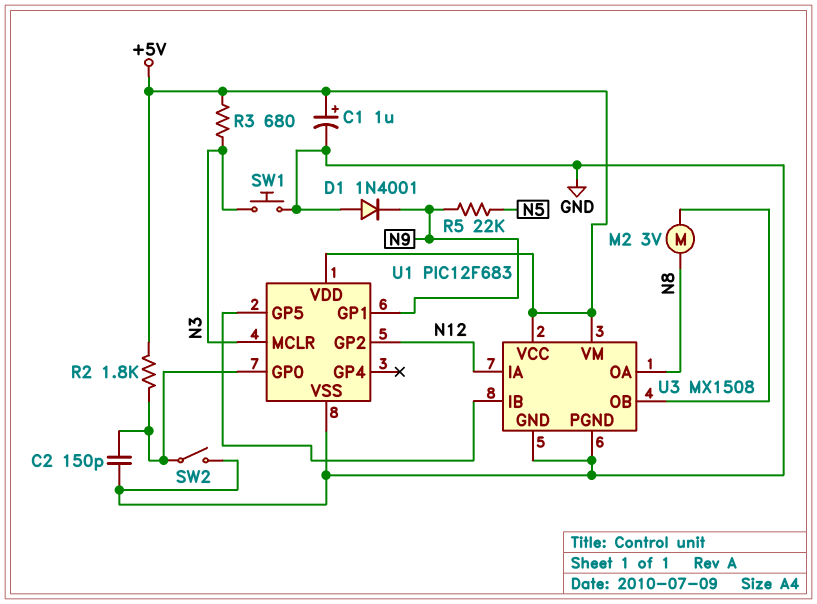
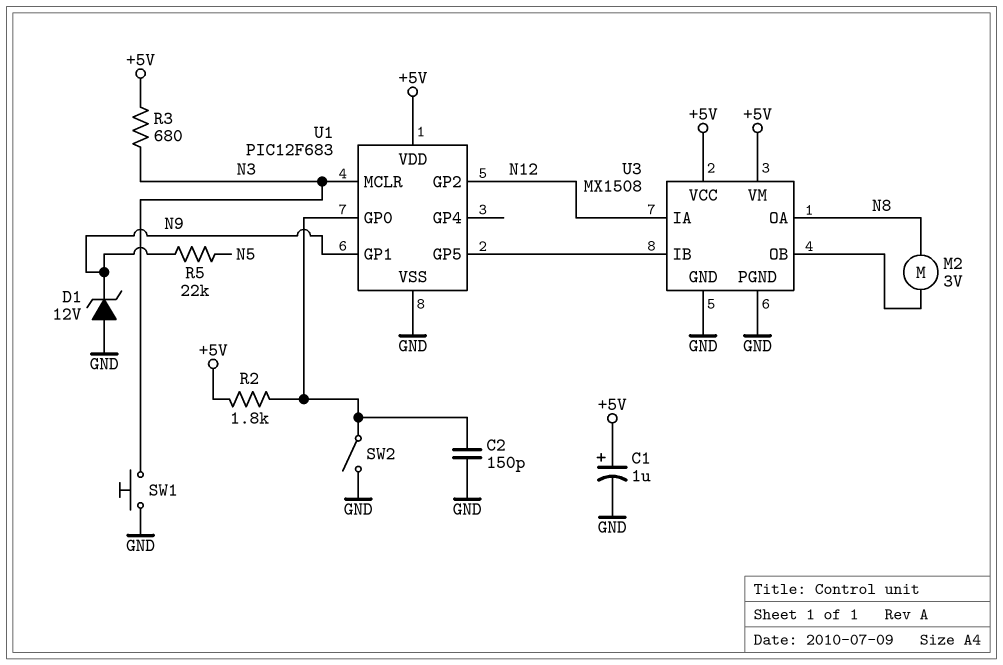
D1: diode 1N4001 (A GND, K N9) -> zener 12V (A GND, K N9)

